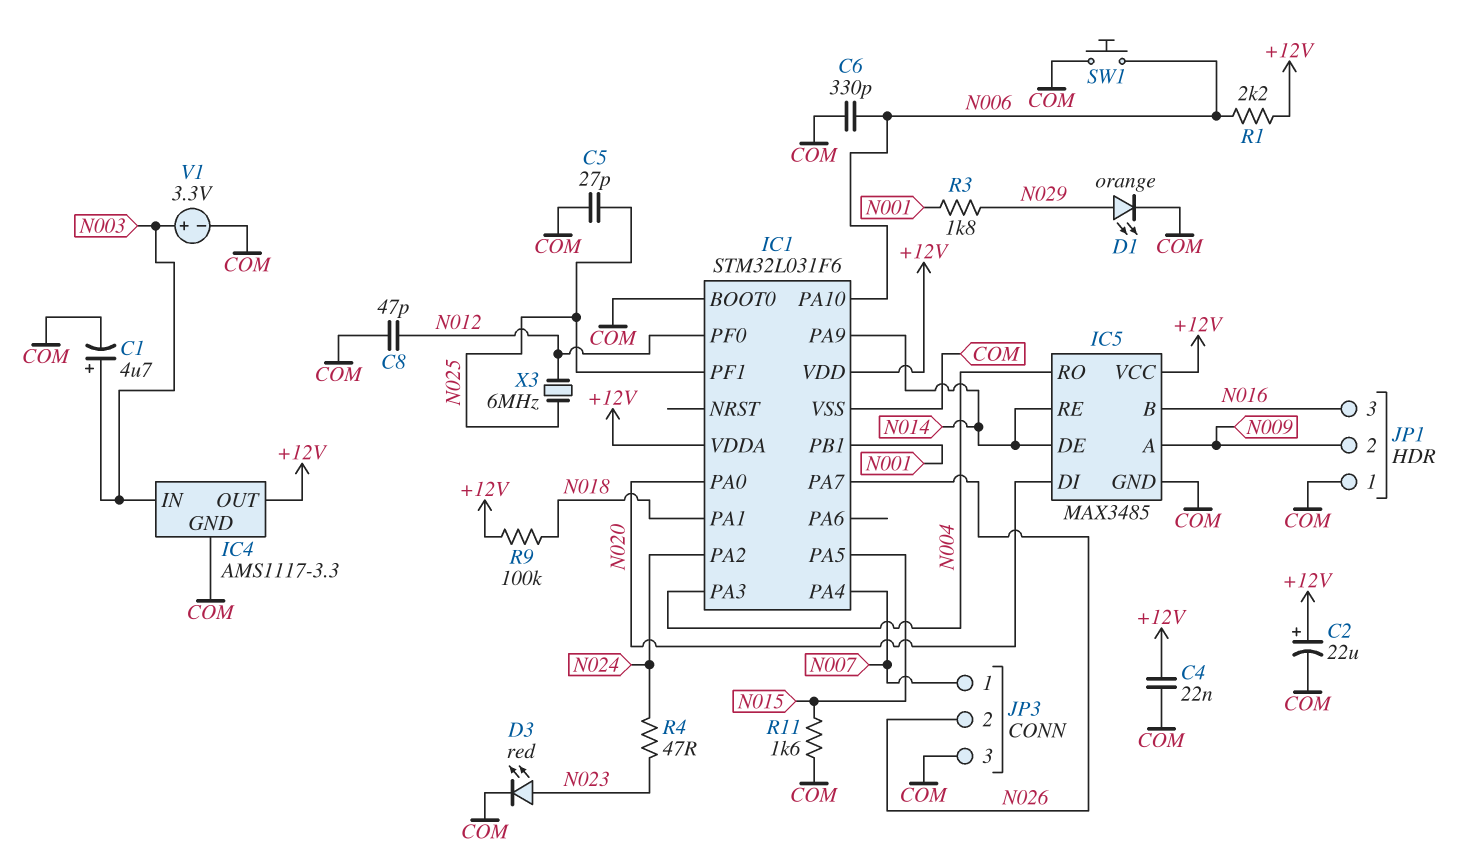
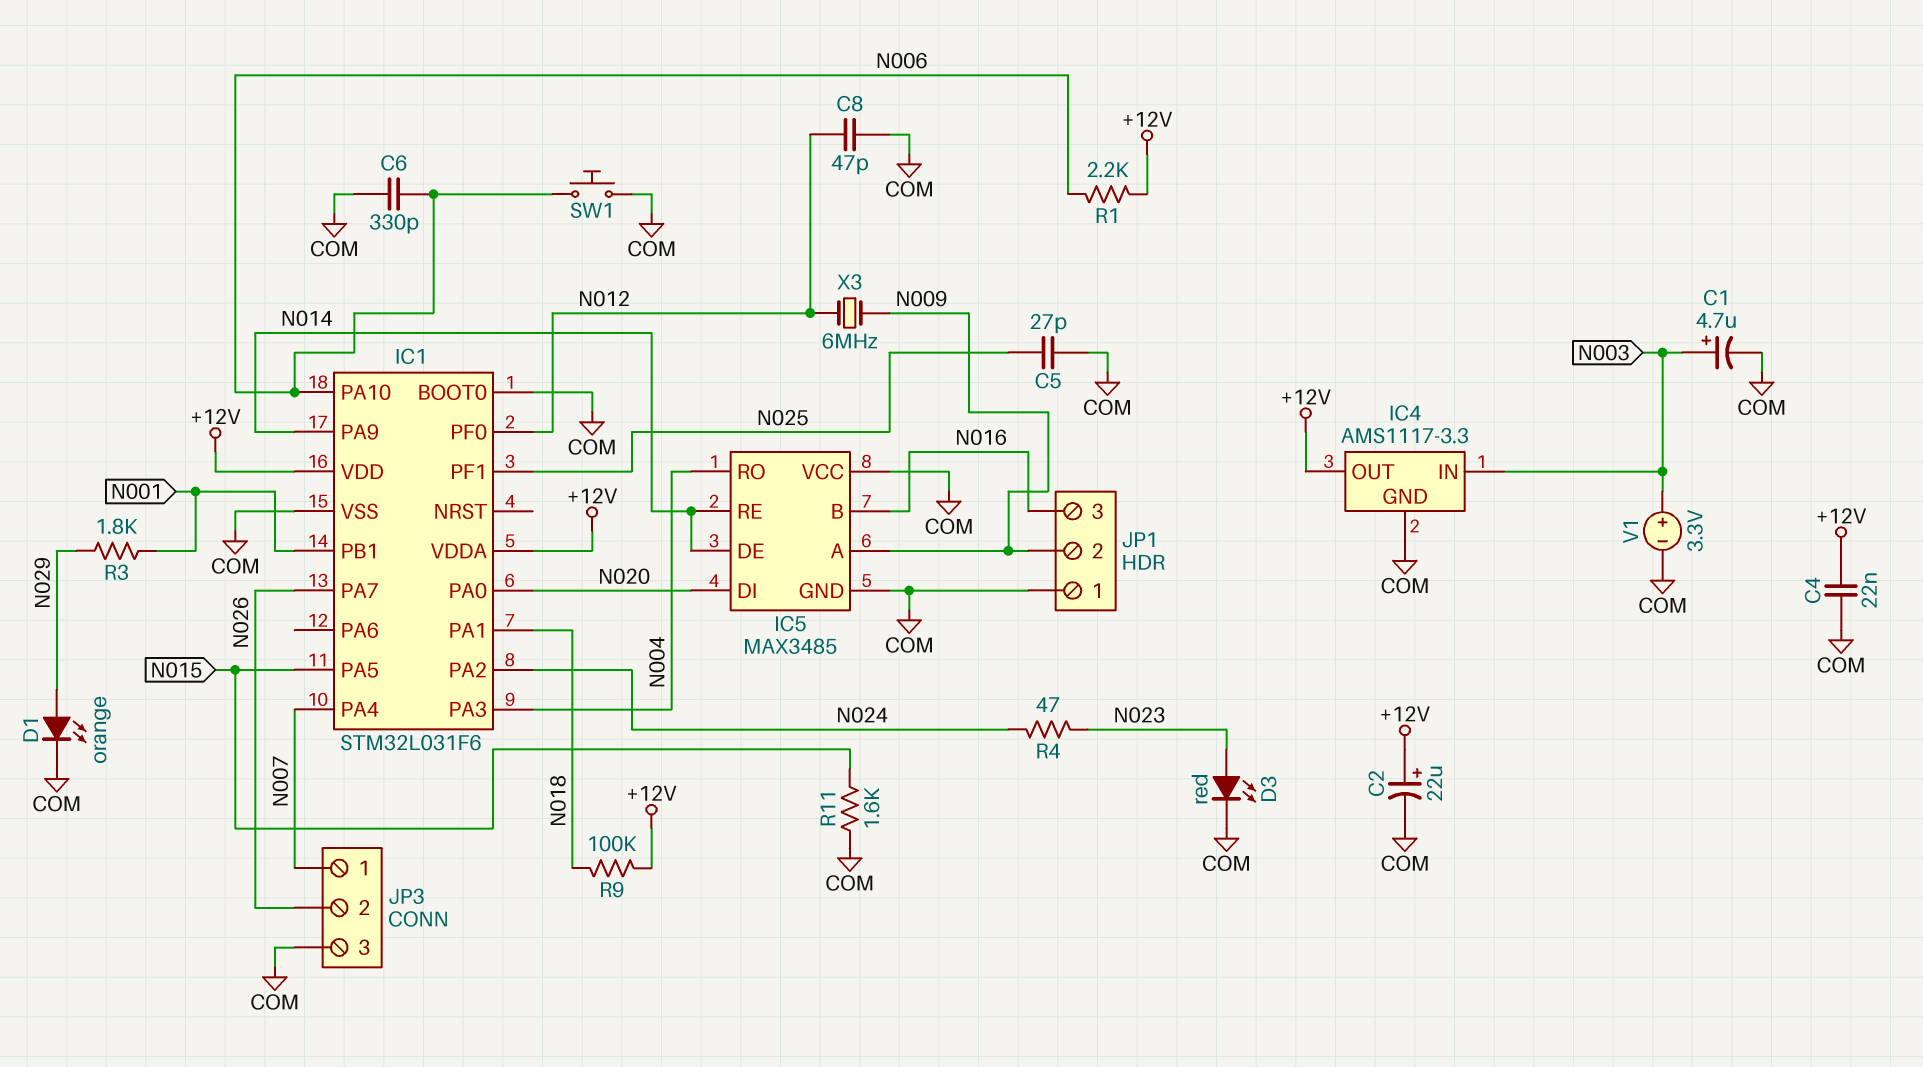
IC5 pin VCC: +12V -> COM
X3: 6MHz (N012, N025) -> 6MHz (N009, N012)

